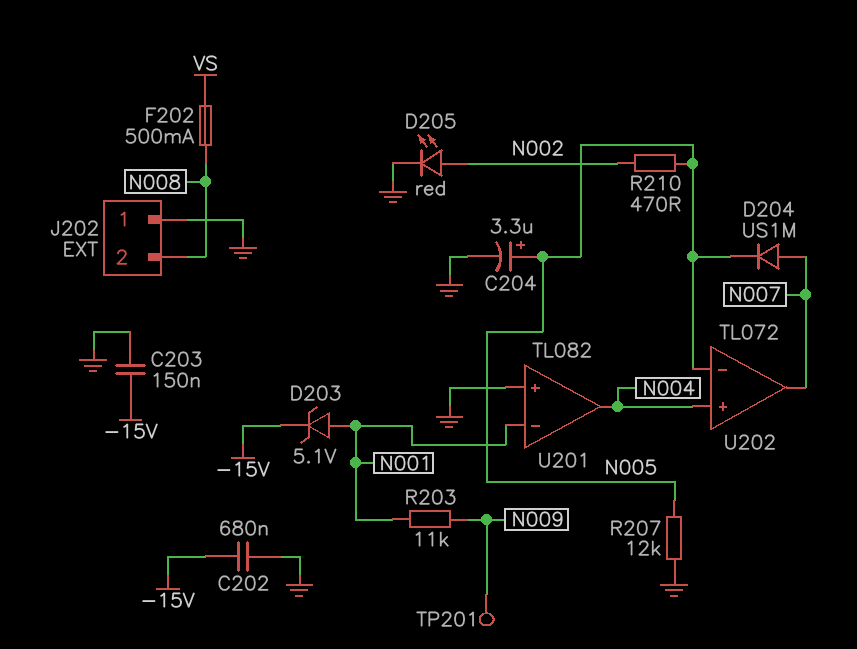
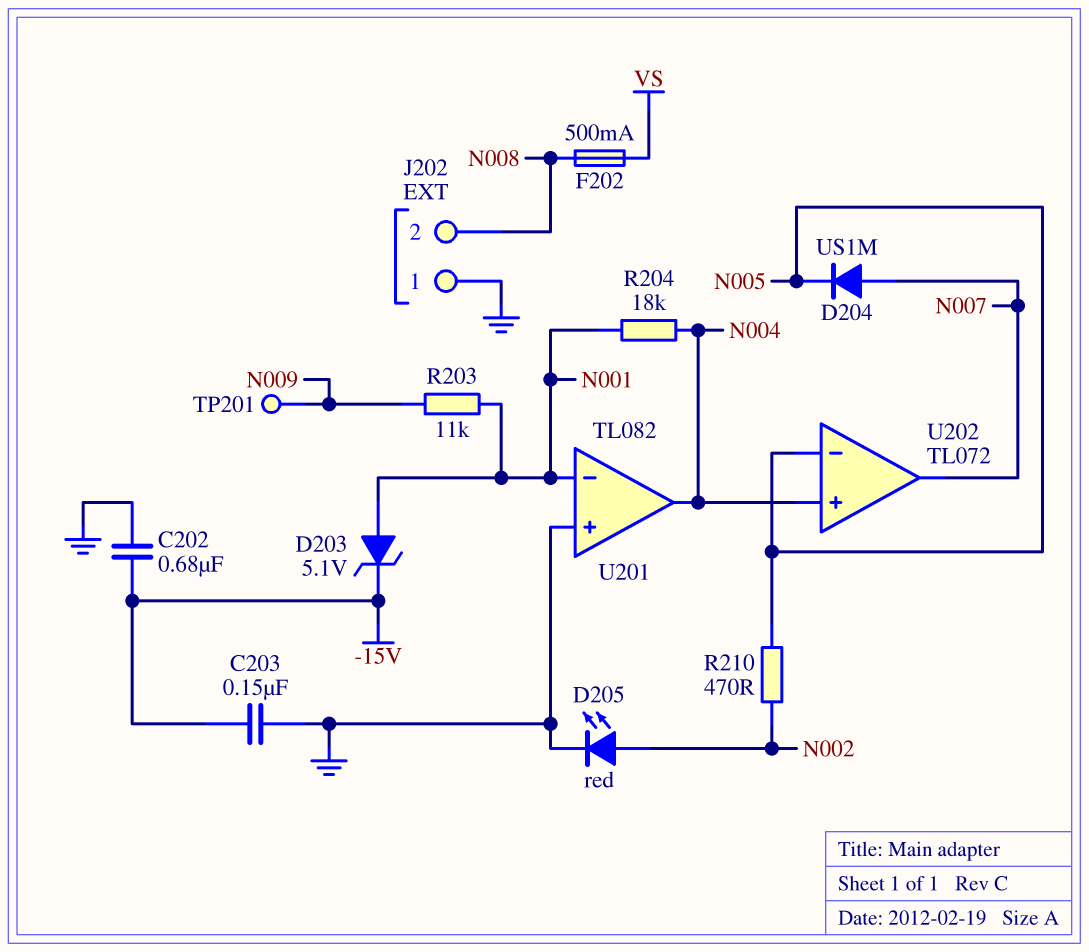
C204: 3.3uF (plus N005, minus GND) -> none
R204: none -> 18k (N001, N004)
R207: 12k (GND, N005) -> none

